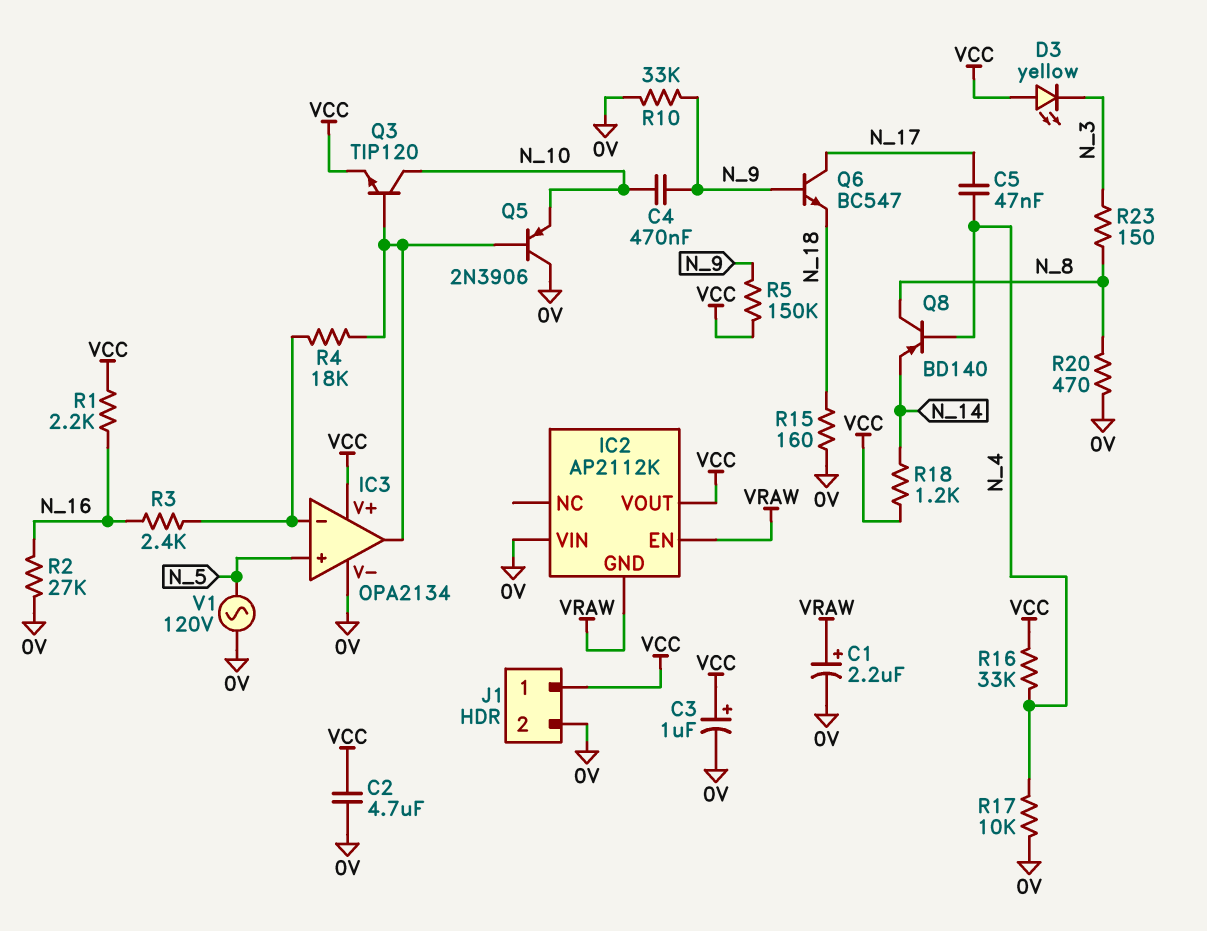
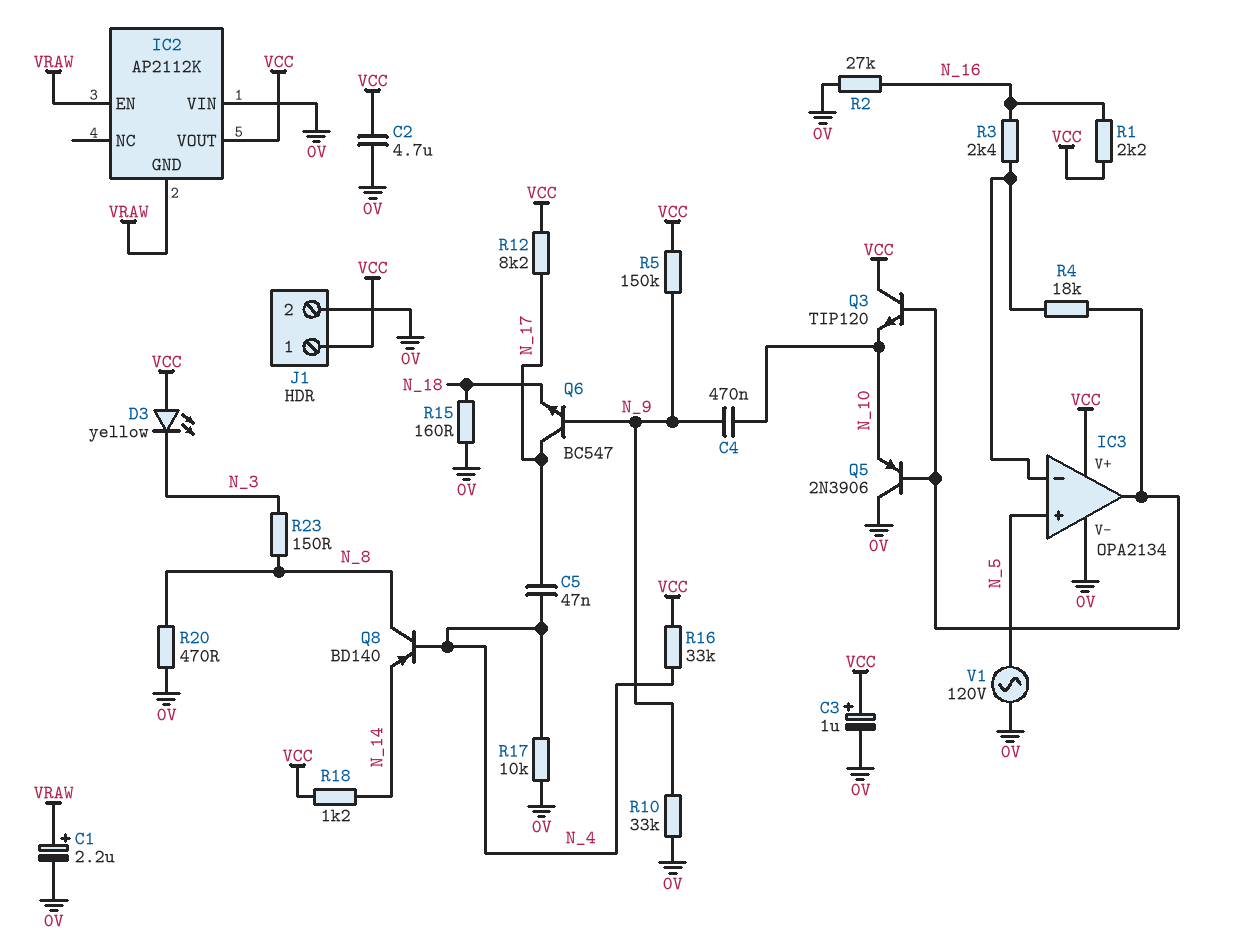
Q3: NPN TIP120 (B IC3/out, C N_10, E VCC) -> NPN TIP120 (B IC3/out, C VCC, E N_10)
R12: none -> 8.2k (N_17, VCC)

